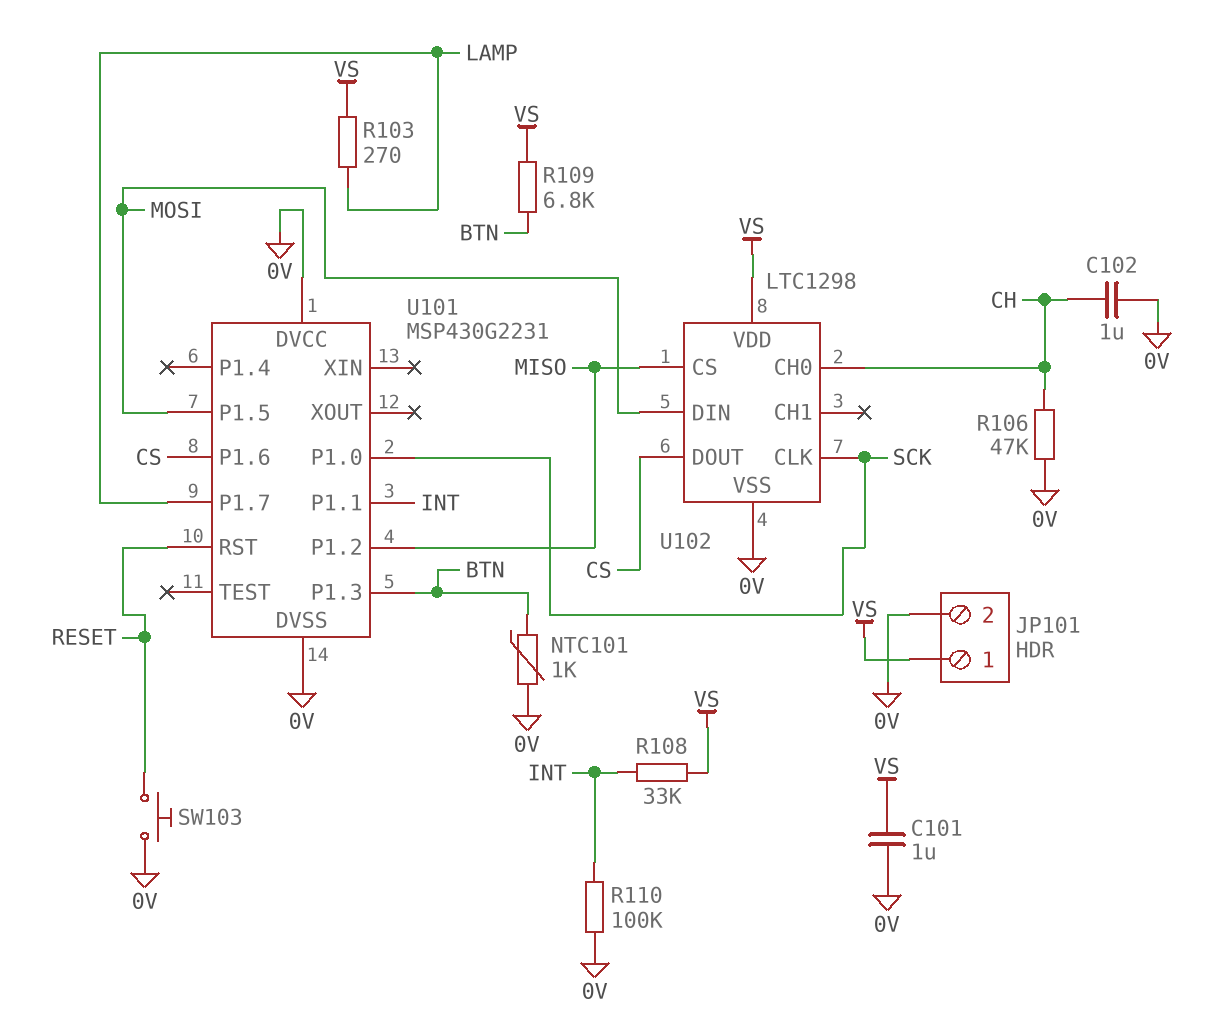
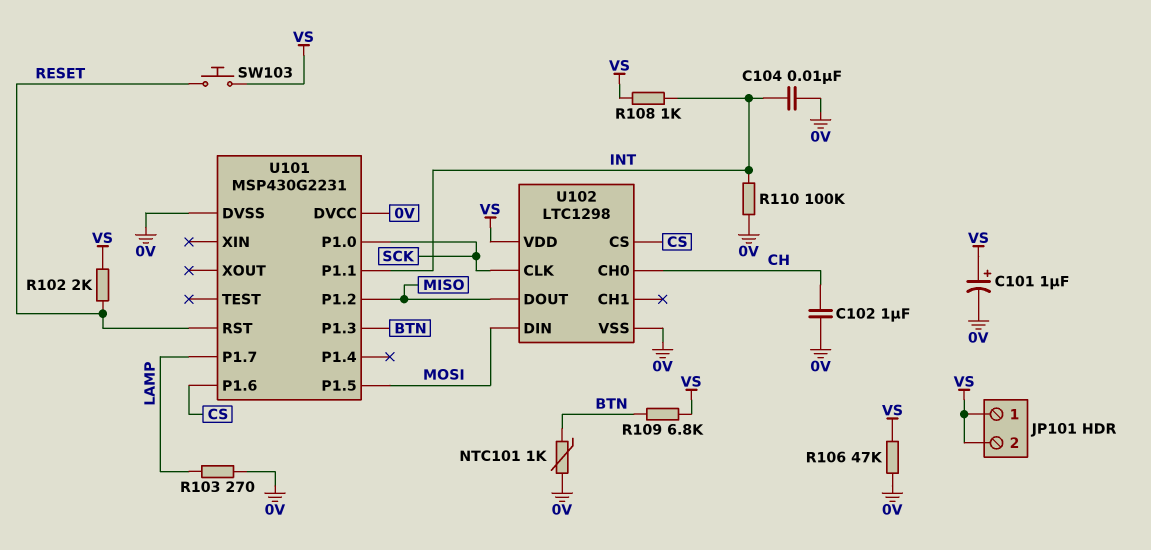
C101: 1uF (0V, VS) -> 1uF (plus VS, minus 0V)
C104: none -> 10nF (0V, INT)
JP101 pin 2: 0V -> VS
R102: none -> 2k (RESET, VS)
R103: 270 (LAMP, VS) -> 270 (0V, LAMP)
R106: 47k (0V, CH) -> 47k (0V, VS)
R108: 33k (INT, VS) -> 1k (INT, VS)
SW103: button (0V, RESET) -> button (RESET, VS)
U102 pin CS: MISO -> CS
U102 pin DOUT: CS -> MISO

